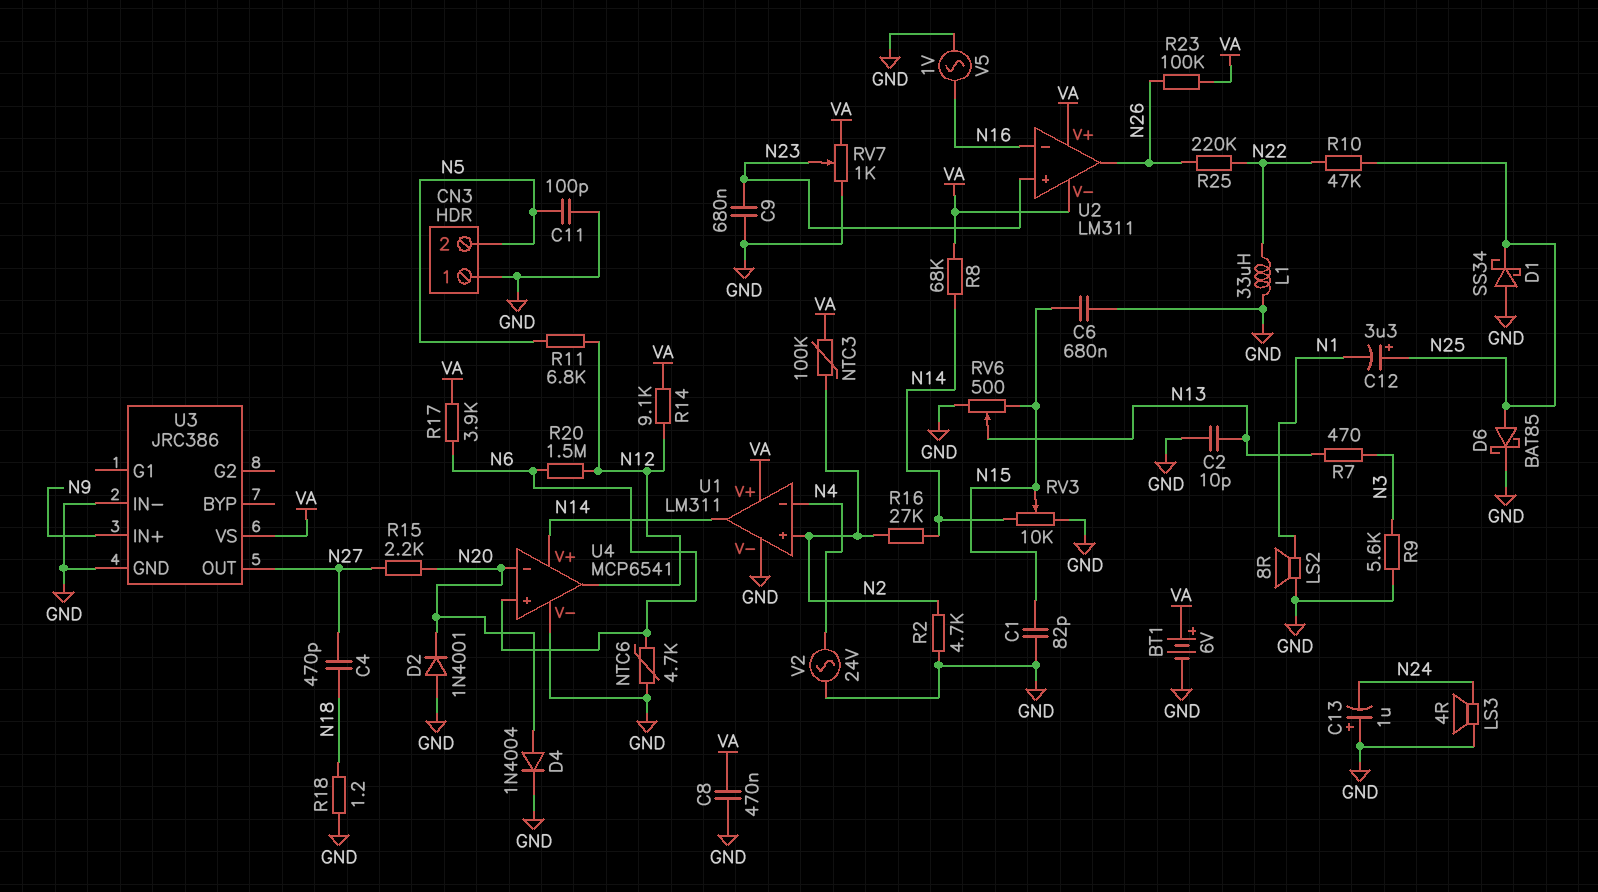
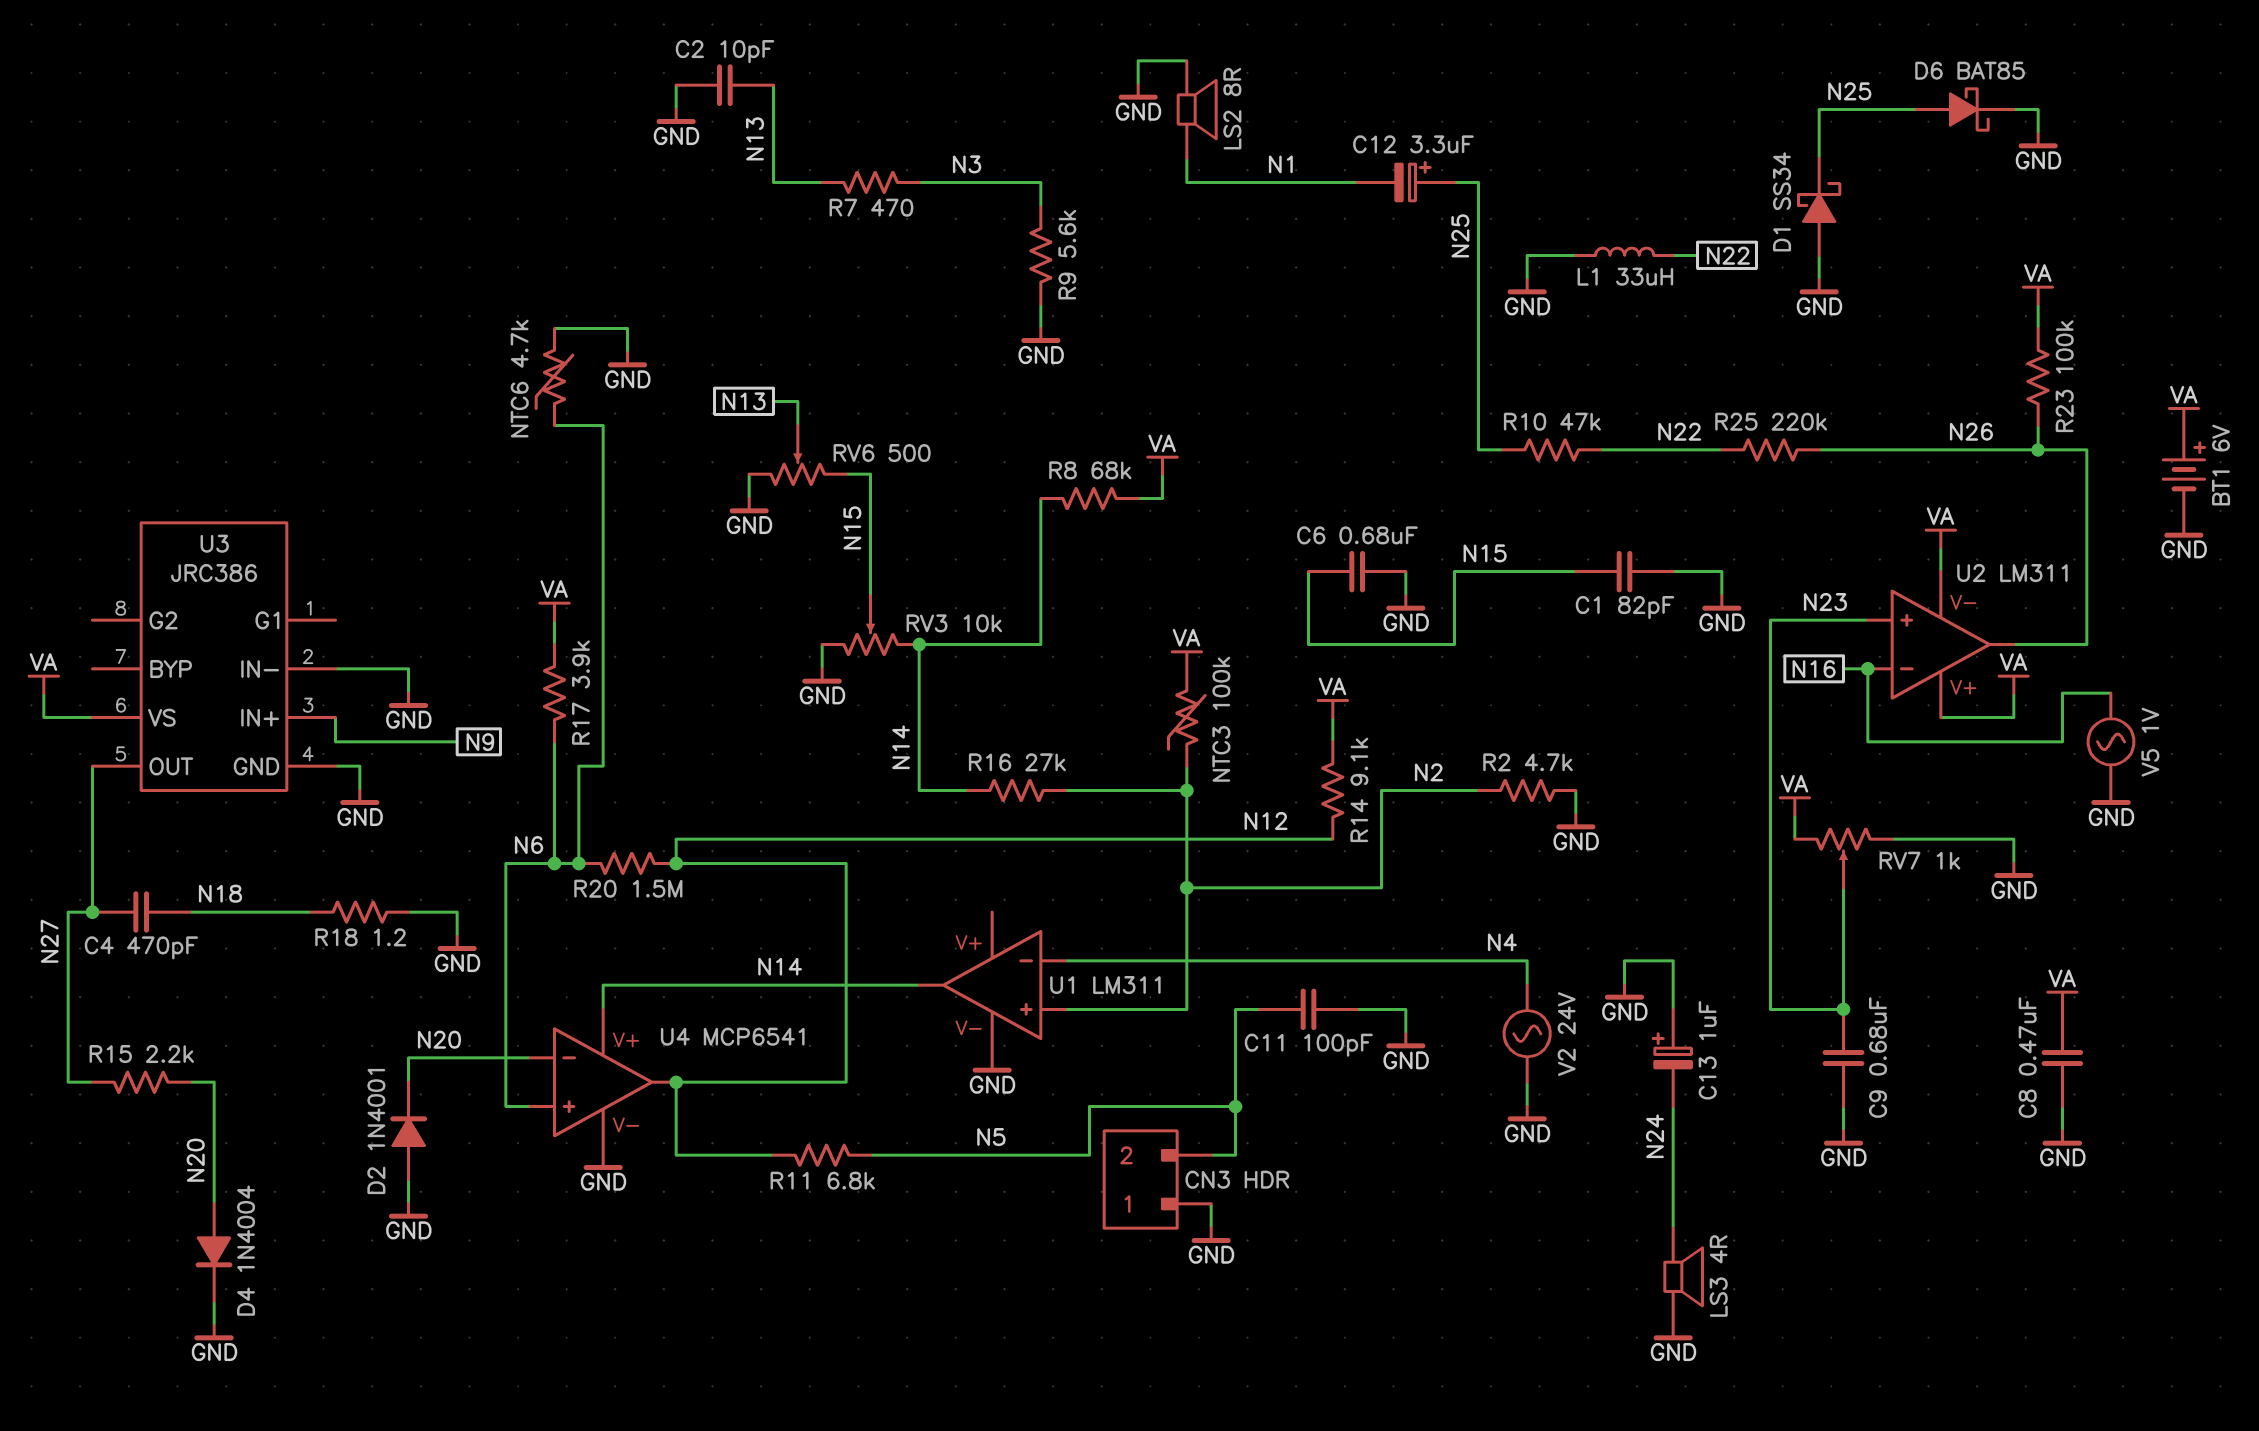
U1 pin V+: VA -> none

